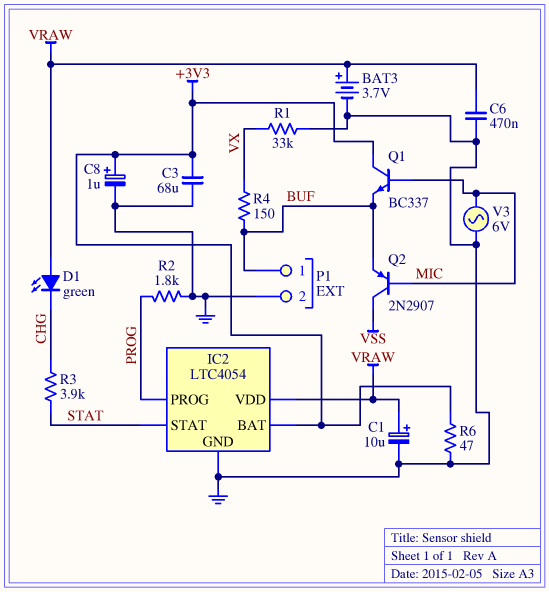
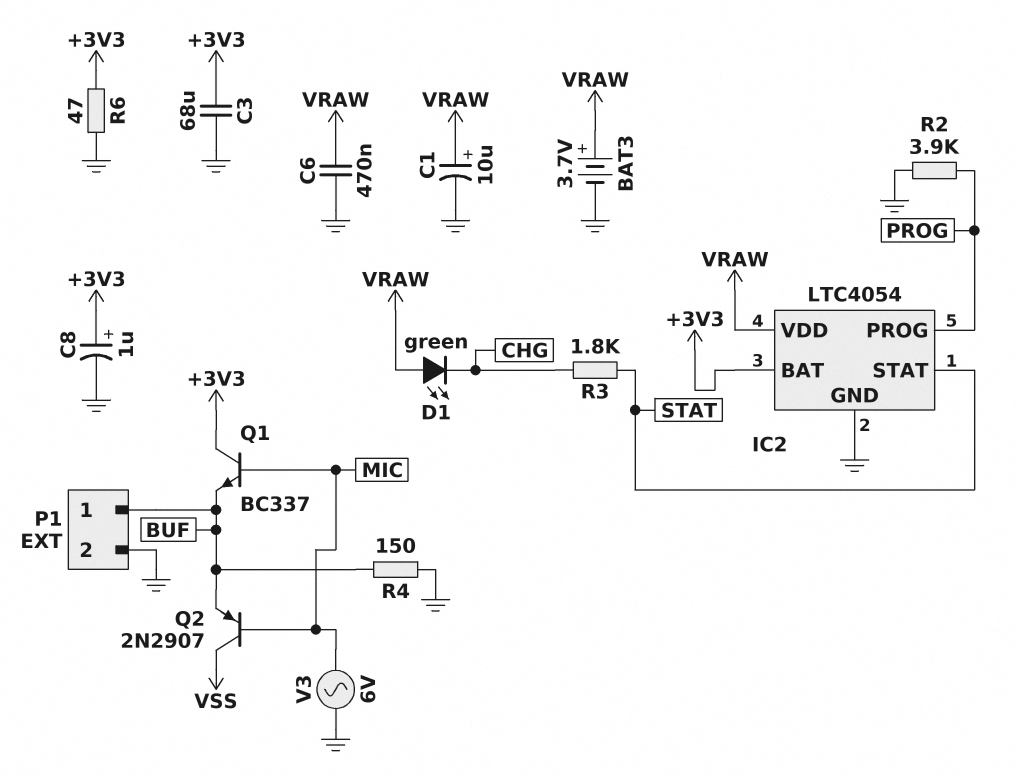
R1: 33k (GND, VX) -> none
R2: 1.8k (GND, PROG) -> 3.9k (GND, PROG)
R3: 3.9k (CHG, STAT) -> 1.8k (CHG, STAT)
R4: 150 (BUF, VX) -> 150 (BUF, GND)

